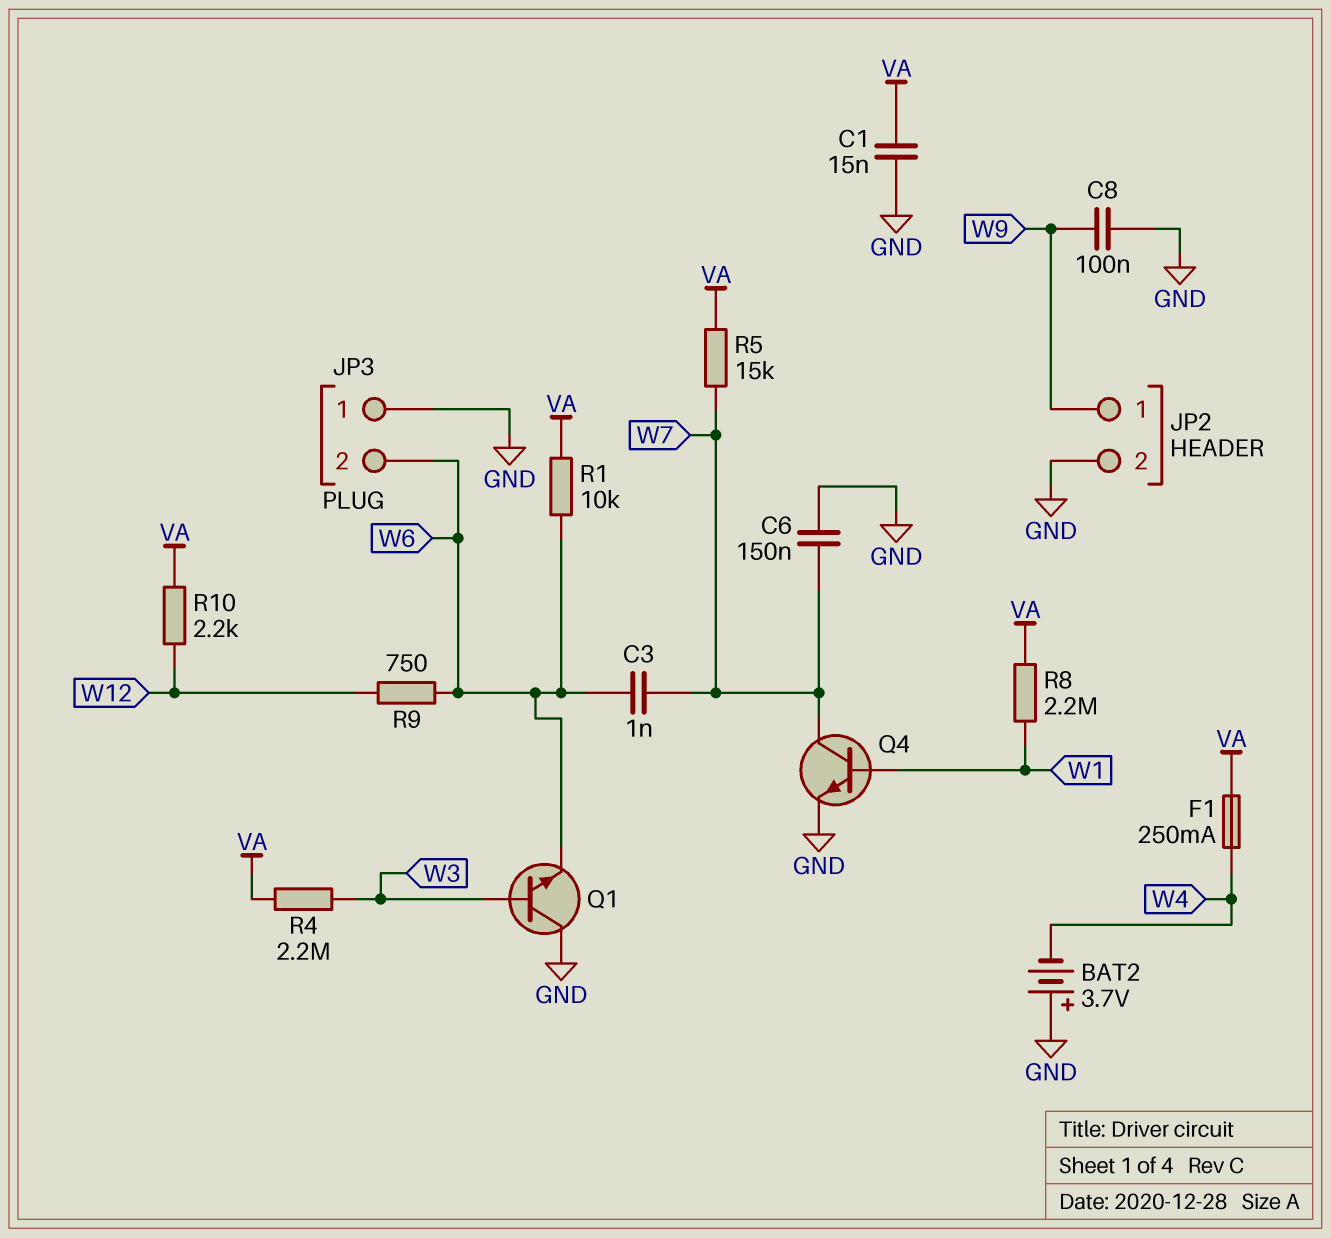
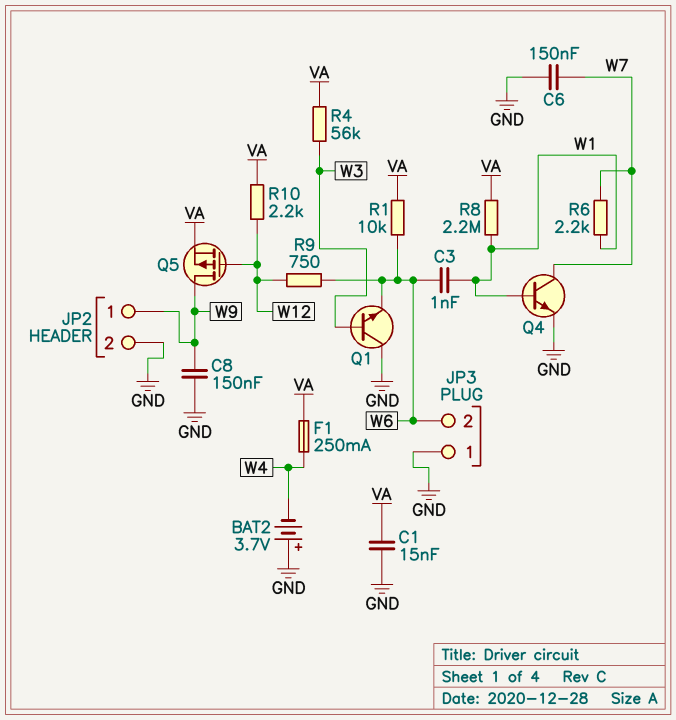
C3: 1nF (W6, W7) -> 1nF (W1, W6)
C8: 100nF (GND, W9) -> 150nF (GND, W9)
Q5: none -> PMOS (G W12, D W9, S VA)
R4: 2.2M (VA, W3) -> 56k (VA, W3)
R5: 15k (VA, W7) -> none
R6: none -> 2.2k (W1, W7)

